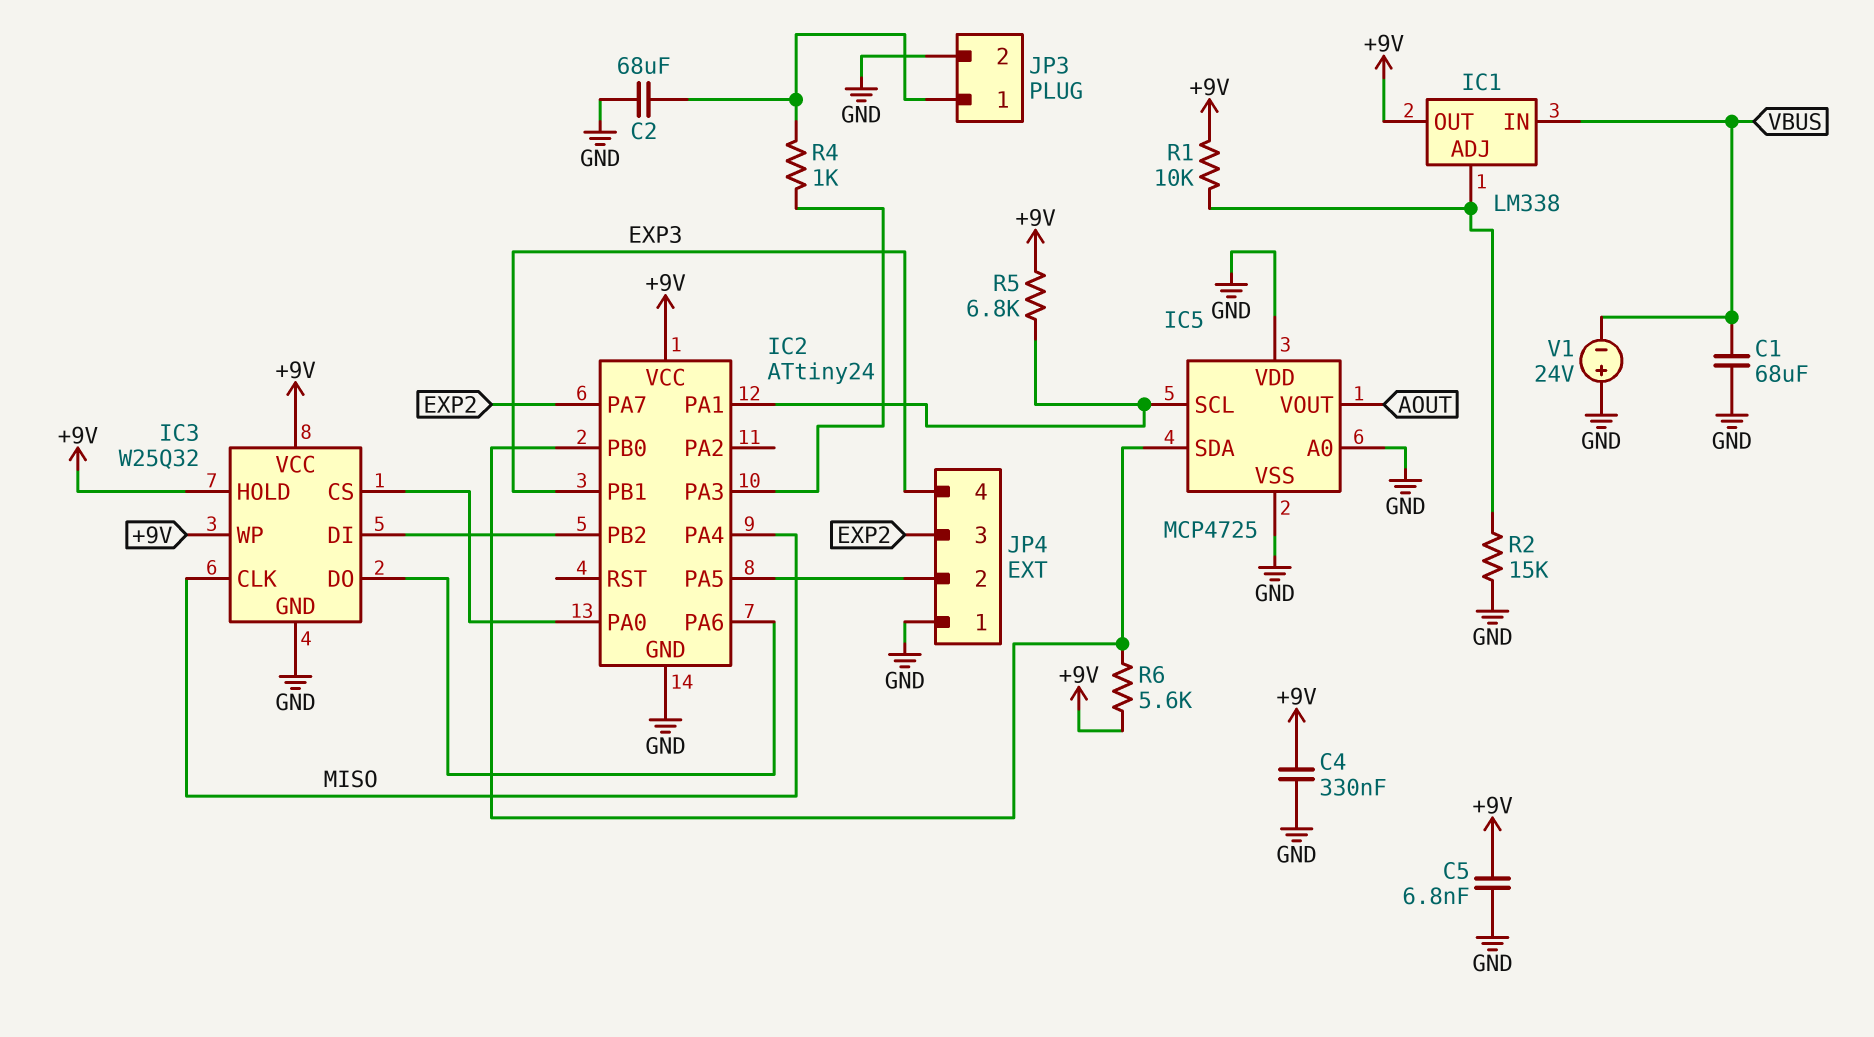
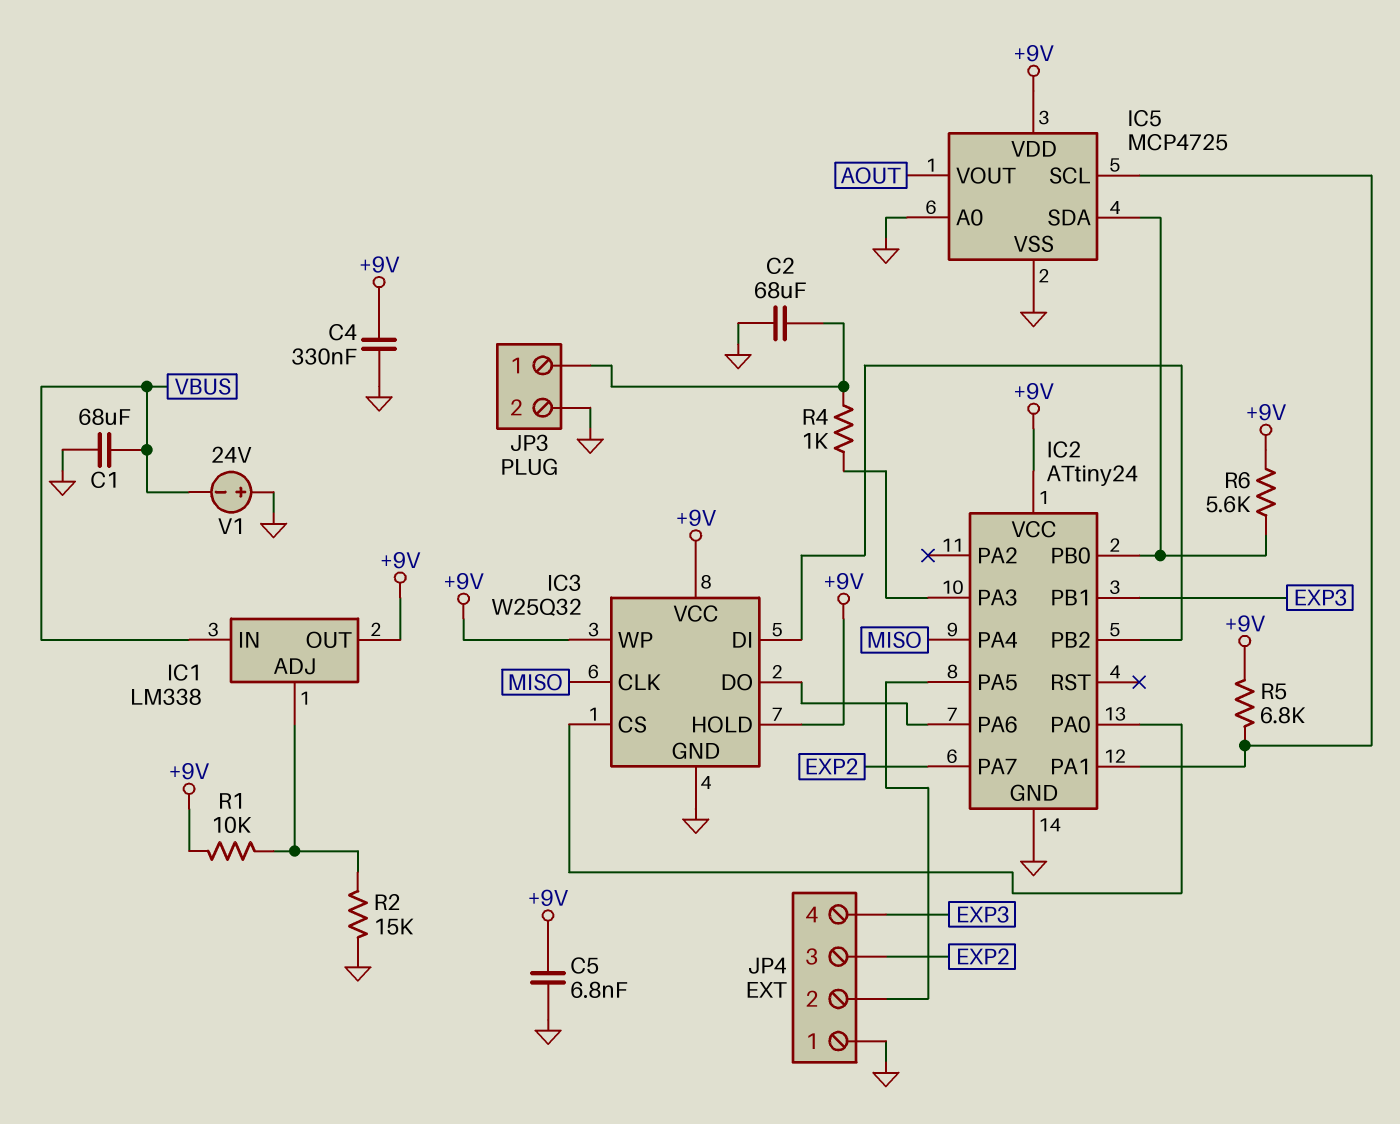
IC5 pin VDD: GND -> +9V

